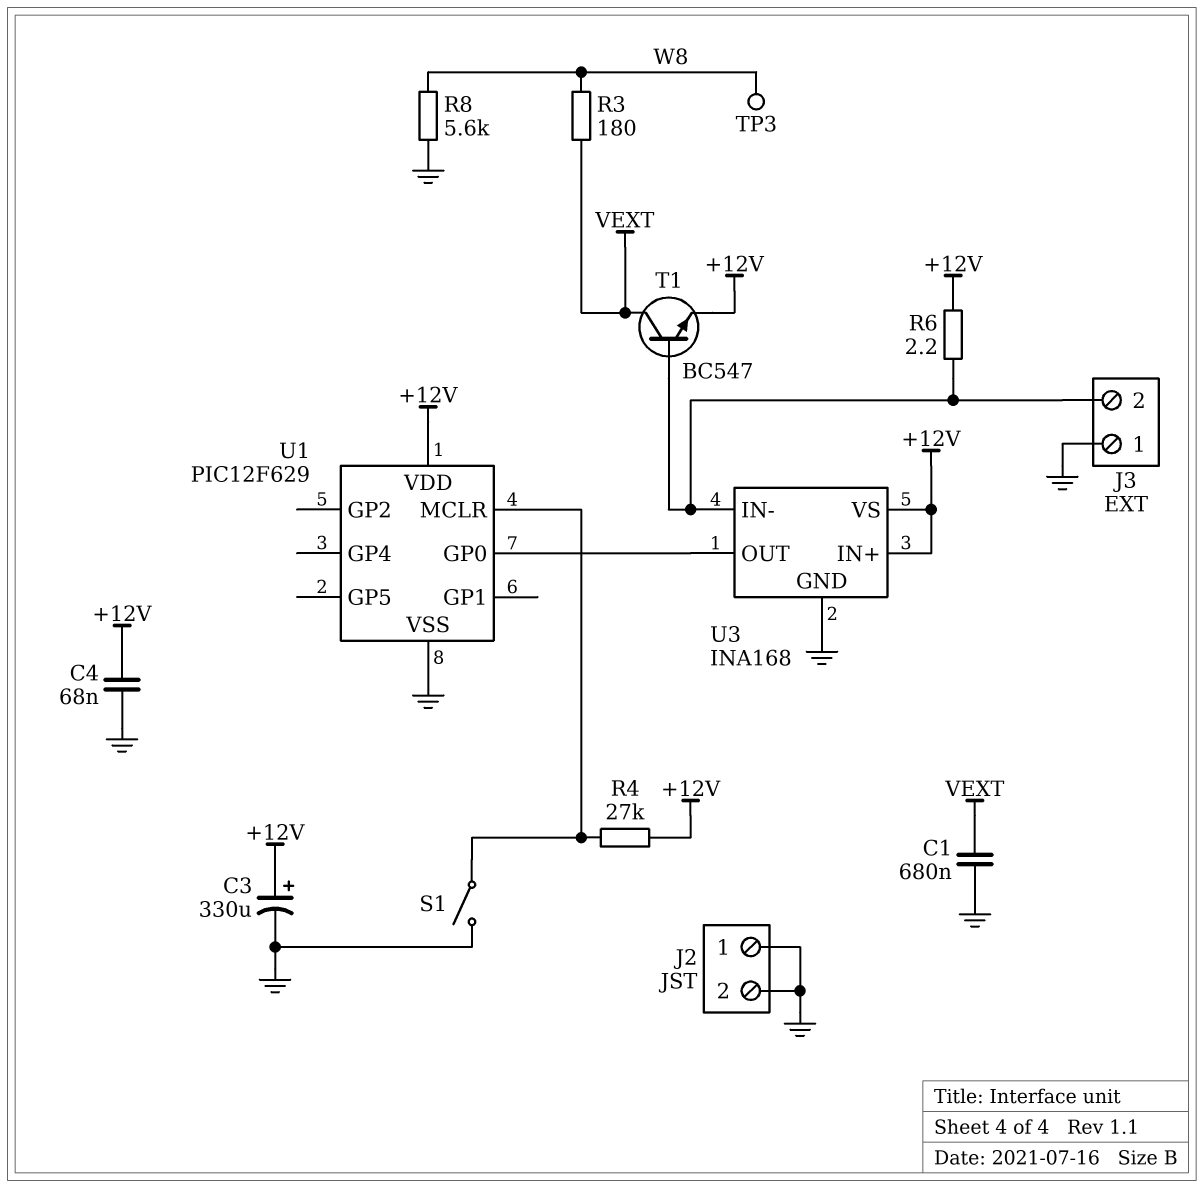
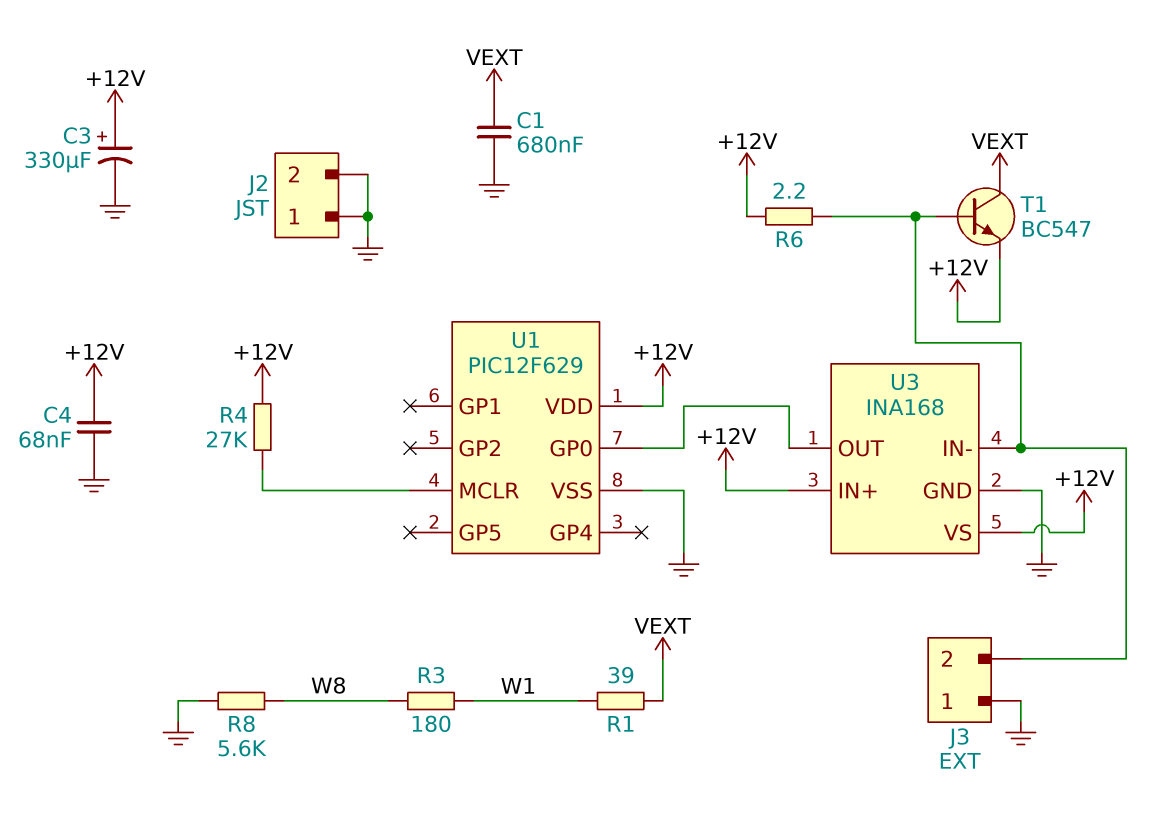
R1: none -> 39 (VEXT, W1)
R3: 180 (VEXT, W8) -> 180 (W1, W8)
S1: switch (GND, U1/MCLR) -> none
TP3: test point (W8) -> none

